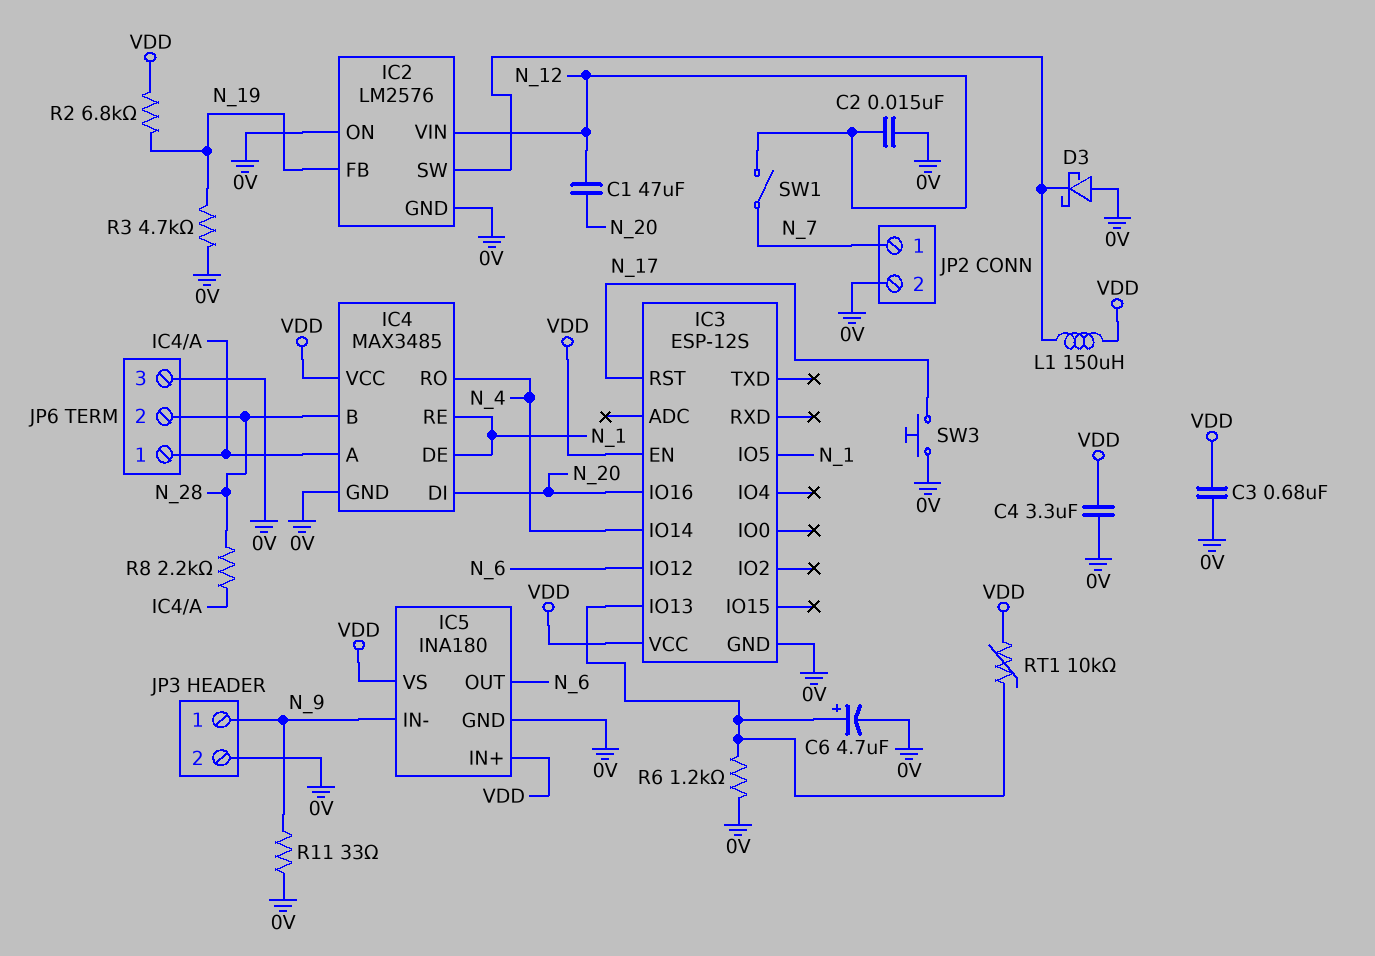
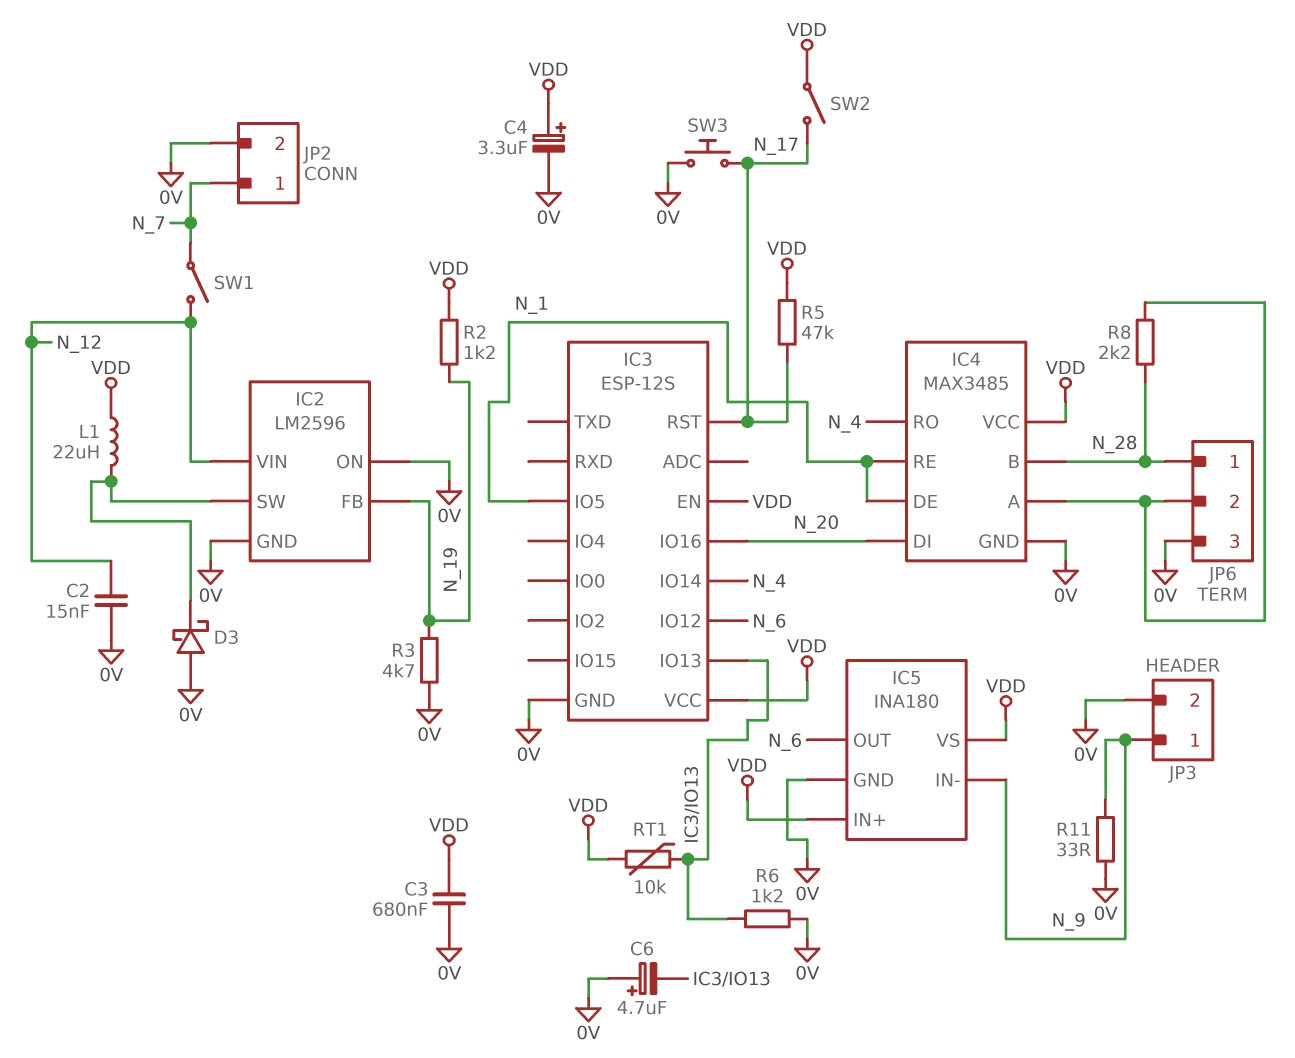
C1: 47uF (N_12, N_20) -> none
C4: 3.3uF (0V, VDD) -> 3.3uF (plus VDD, minus 0V)
C6: 4.7uF (plus IC3/IO13, minus 0V) -> 4.7uF (plus 0V, minus IC3/IO13)
IC2: LM2576 -> LM2596
JP6 pin 1: IC4/A -> N_28
JP6 pin 2: N_28 -> IC4/A
L1: 150uH (IC2/SW, VDD) -> 22uH (IC2/SW, VDD)
R2: 6.8k (N_19, VDD) -> 1.2k (N_19, VDD)
R5: none -> 47k (N_17, VDD)
SW2: none -> switch (N_17, VDD)

